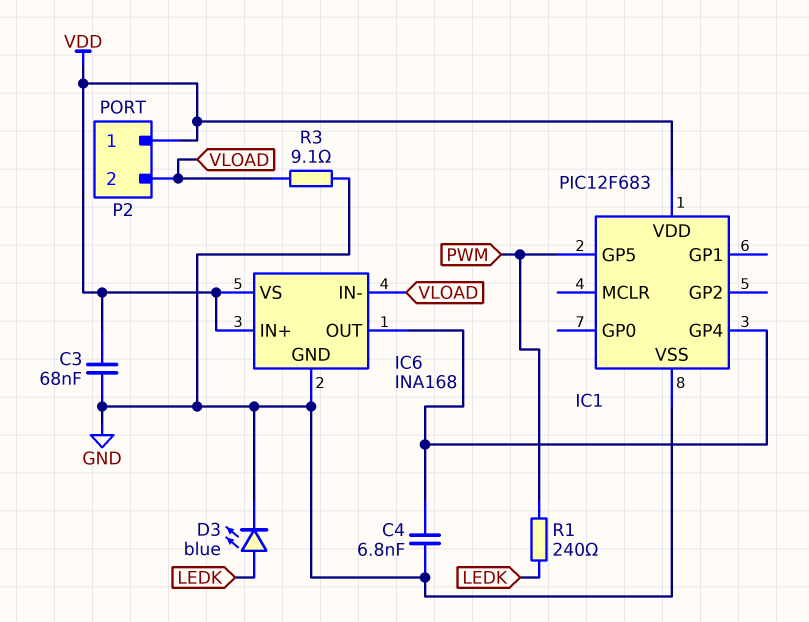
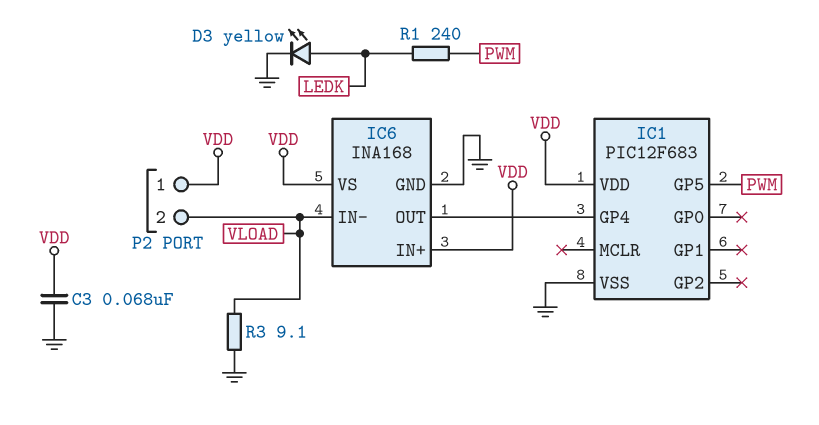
C4: 6.8nF (GND, IC1/GP4) -> none
D3: LED blue (A LEDK, K GND) -> LED yellow (A LEDK, K GND)

